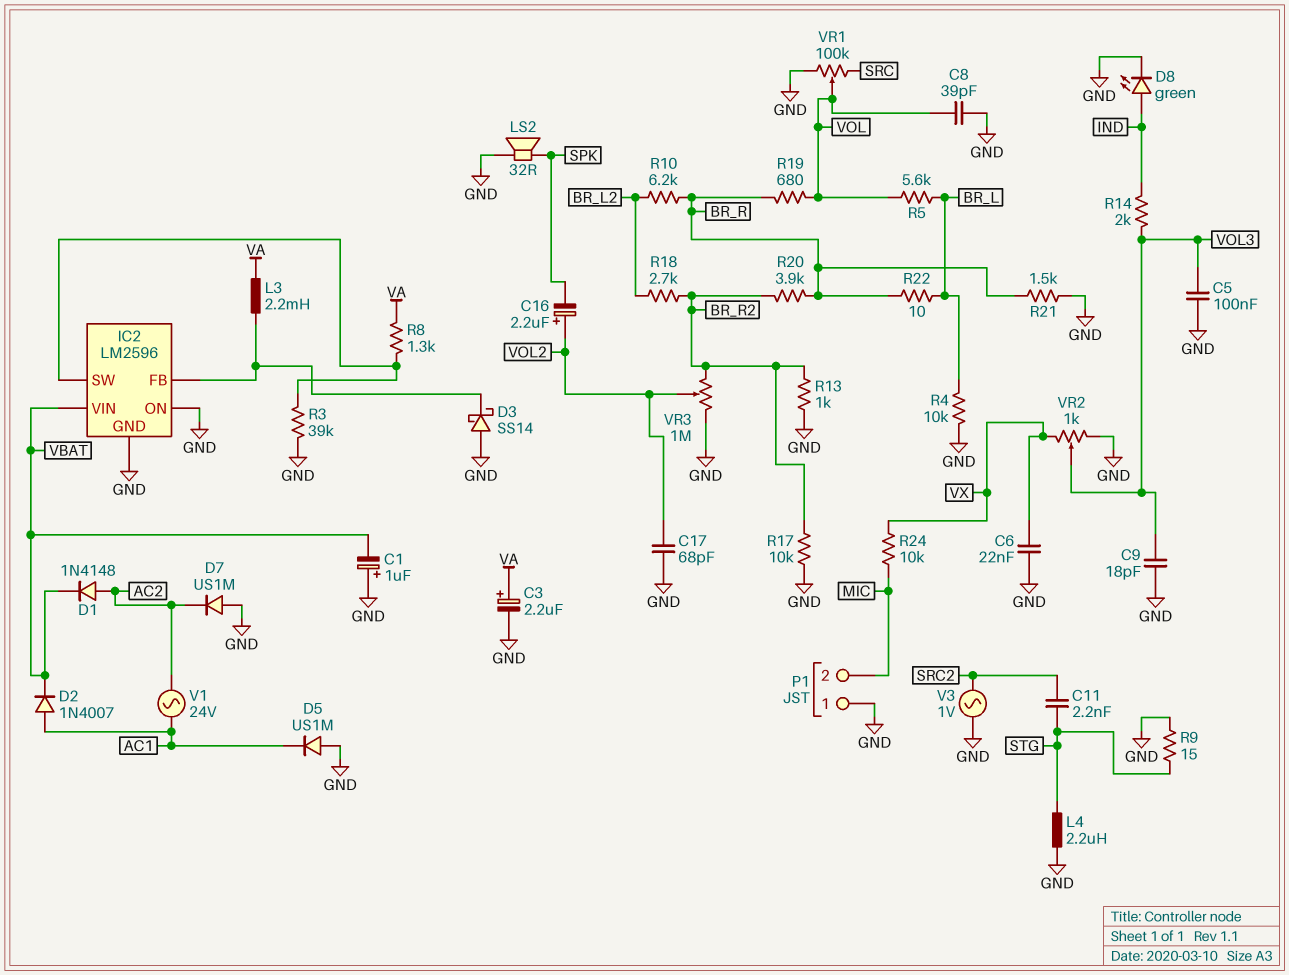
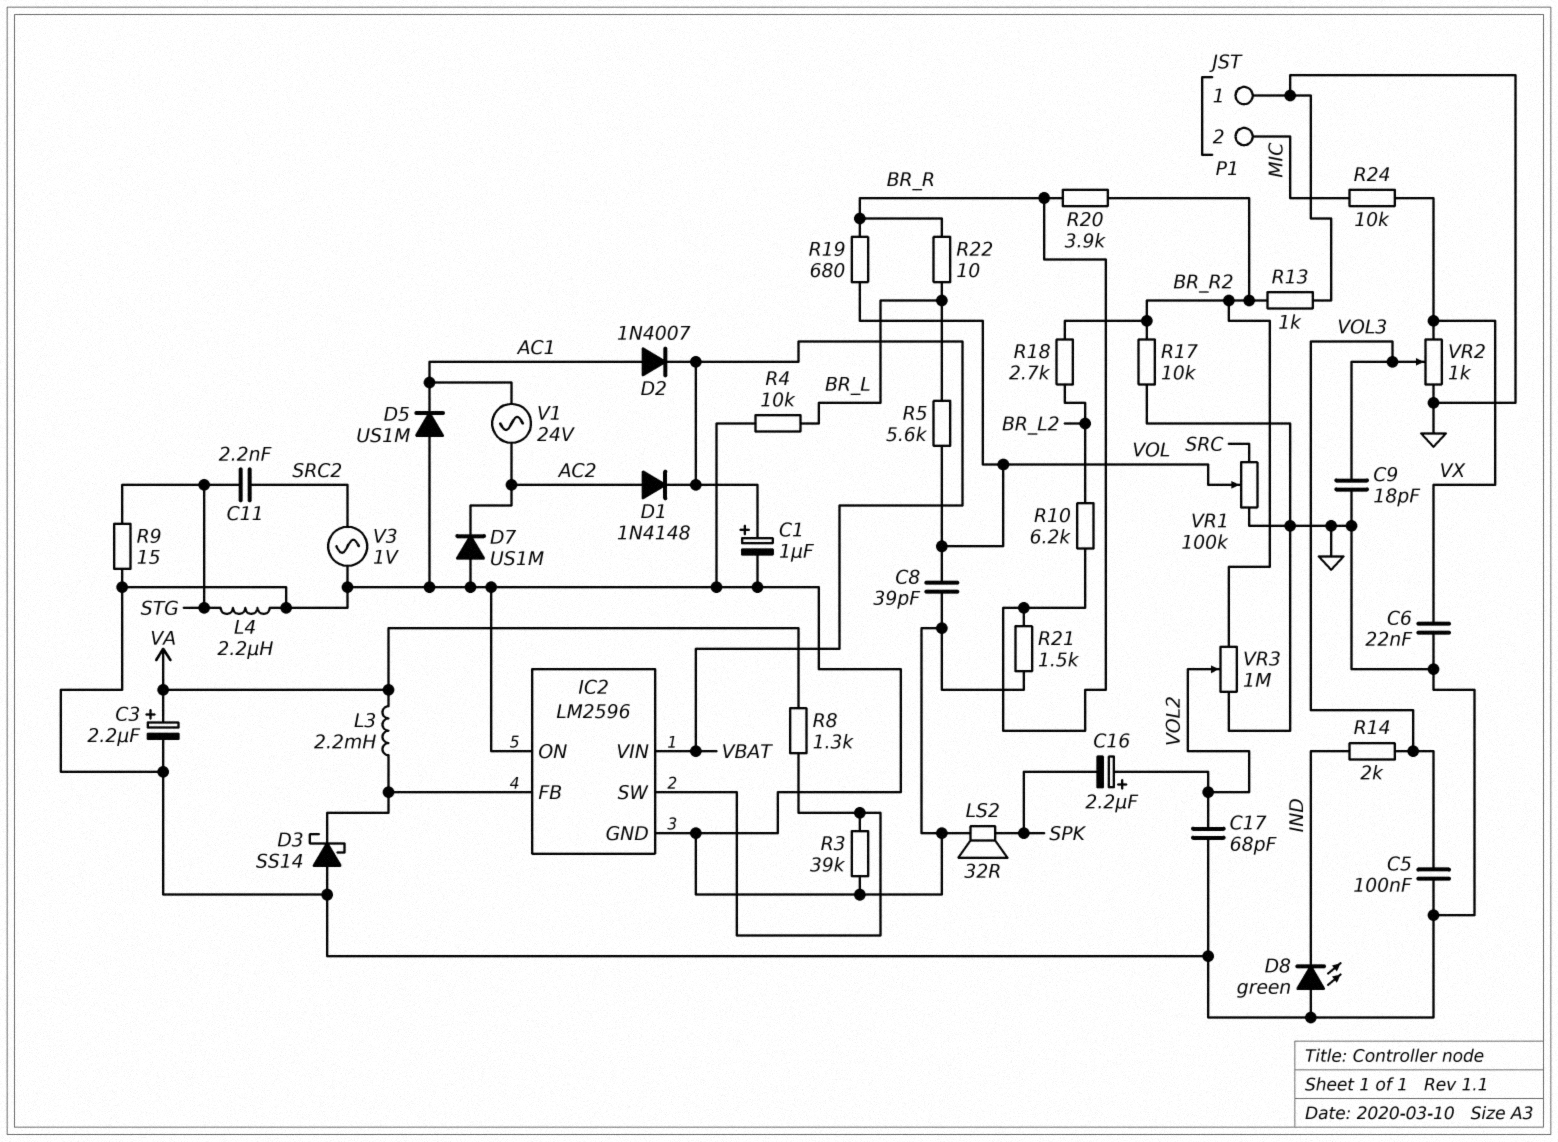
C1: 1uF (plus GND, minus VBAT) -> 1uF (plus VBAT, minus GND)
D8: LED green (A IND, K GND) -> LED green (A GND, K IND)

